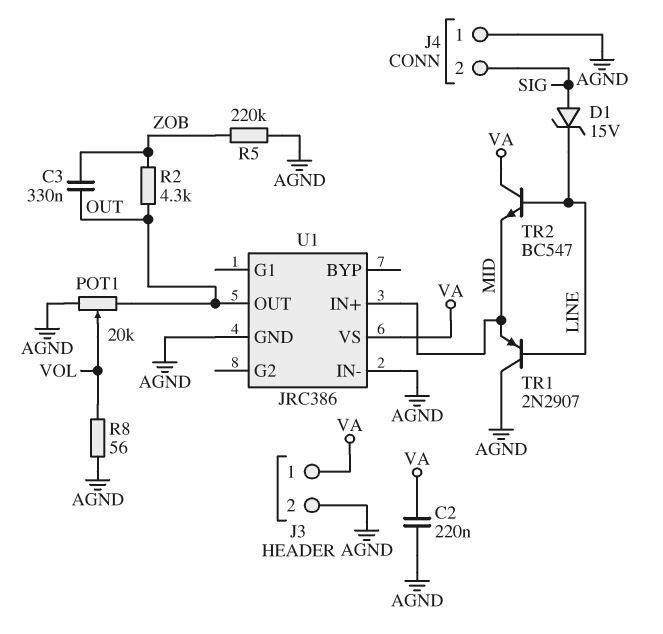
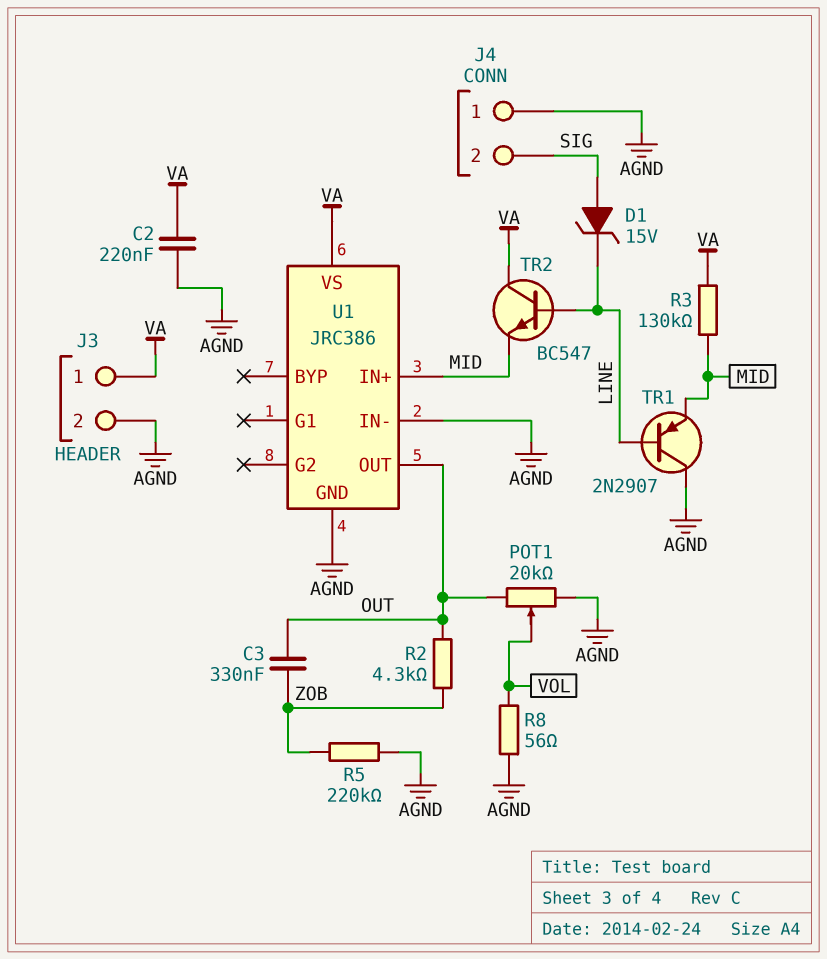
R3: none -> 130k (MID, VA)

